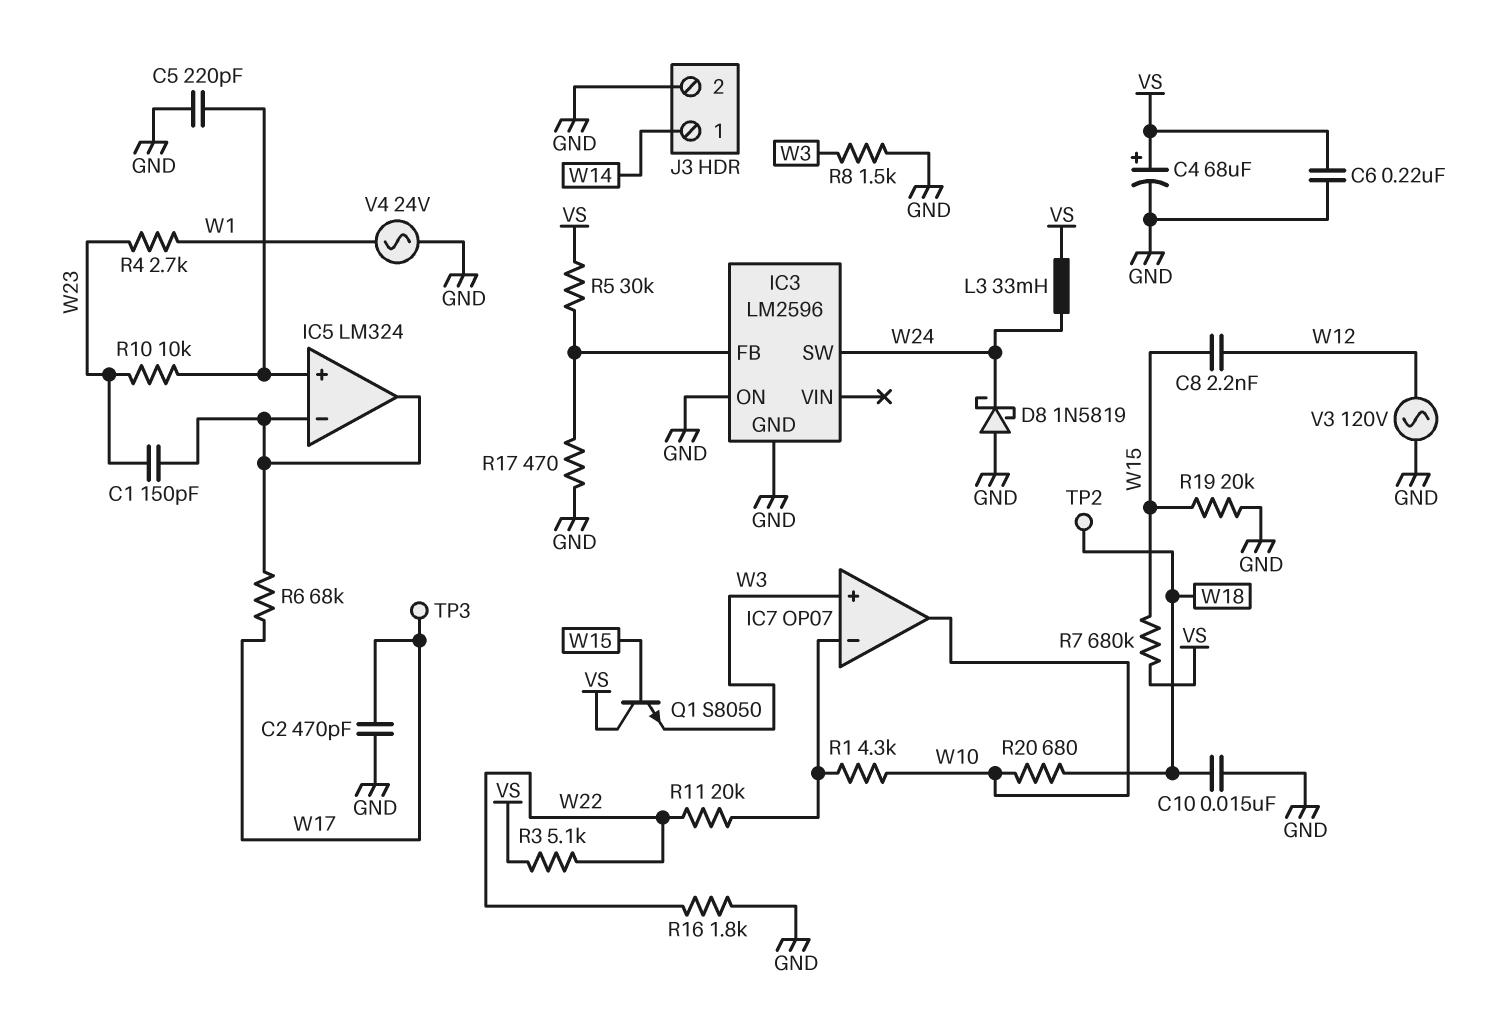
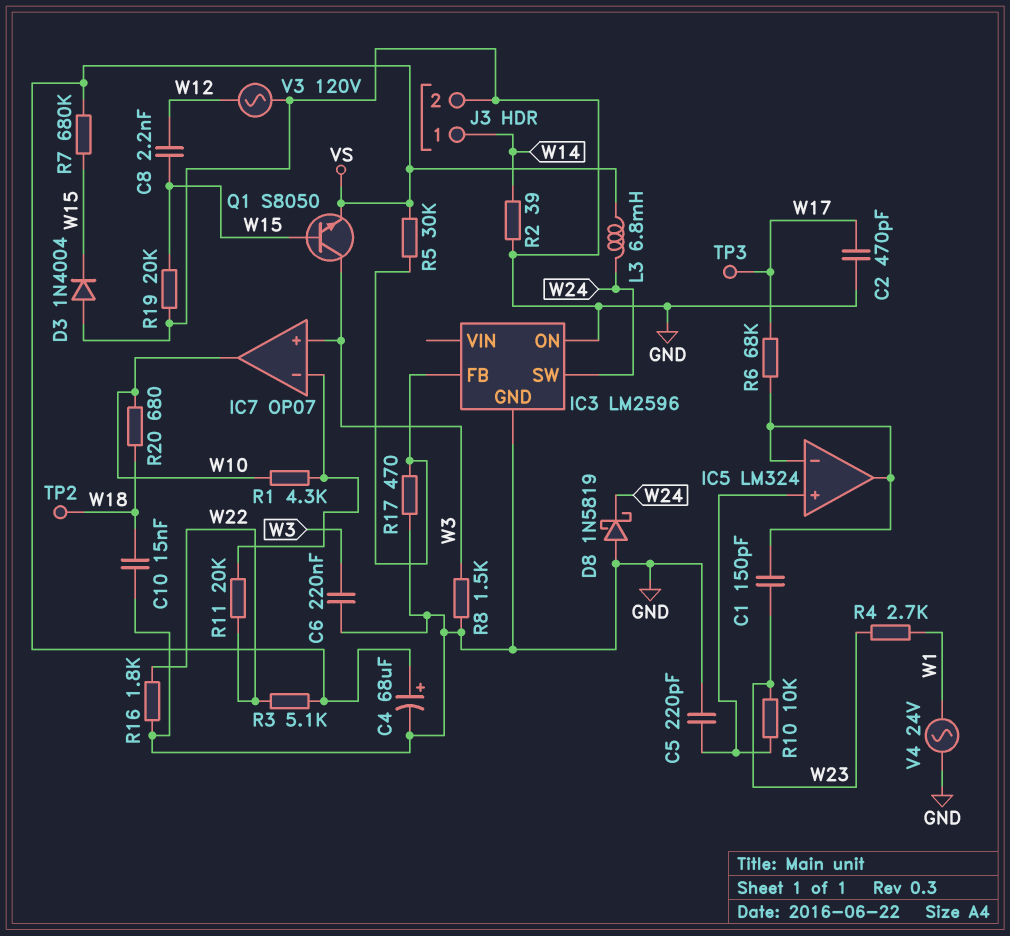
C6: 220nF (GND, VS) -> 220nF (GND, W3)
D3: none -> diode 1N4004 (A GND, K W15)
L3: 33mH (VS, W24) -> 6.8mH (VS, W24)
Q1: NPN S8050 (B W15, C VS, E W3) -> NPN S8050 (B W15, C W3, E VS)
R2: none -> 39 (GND, W14)

